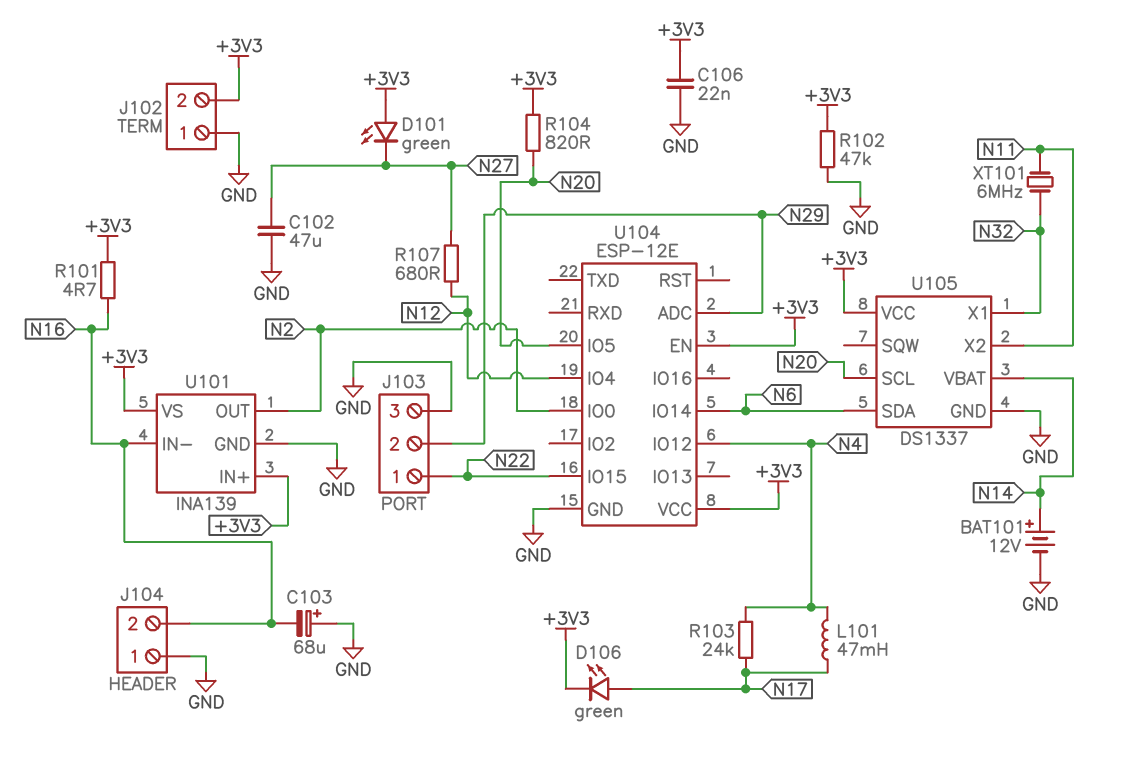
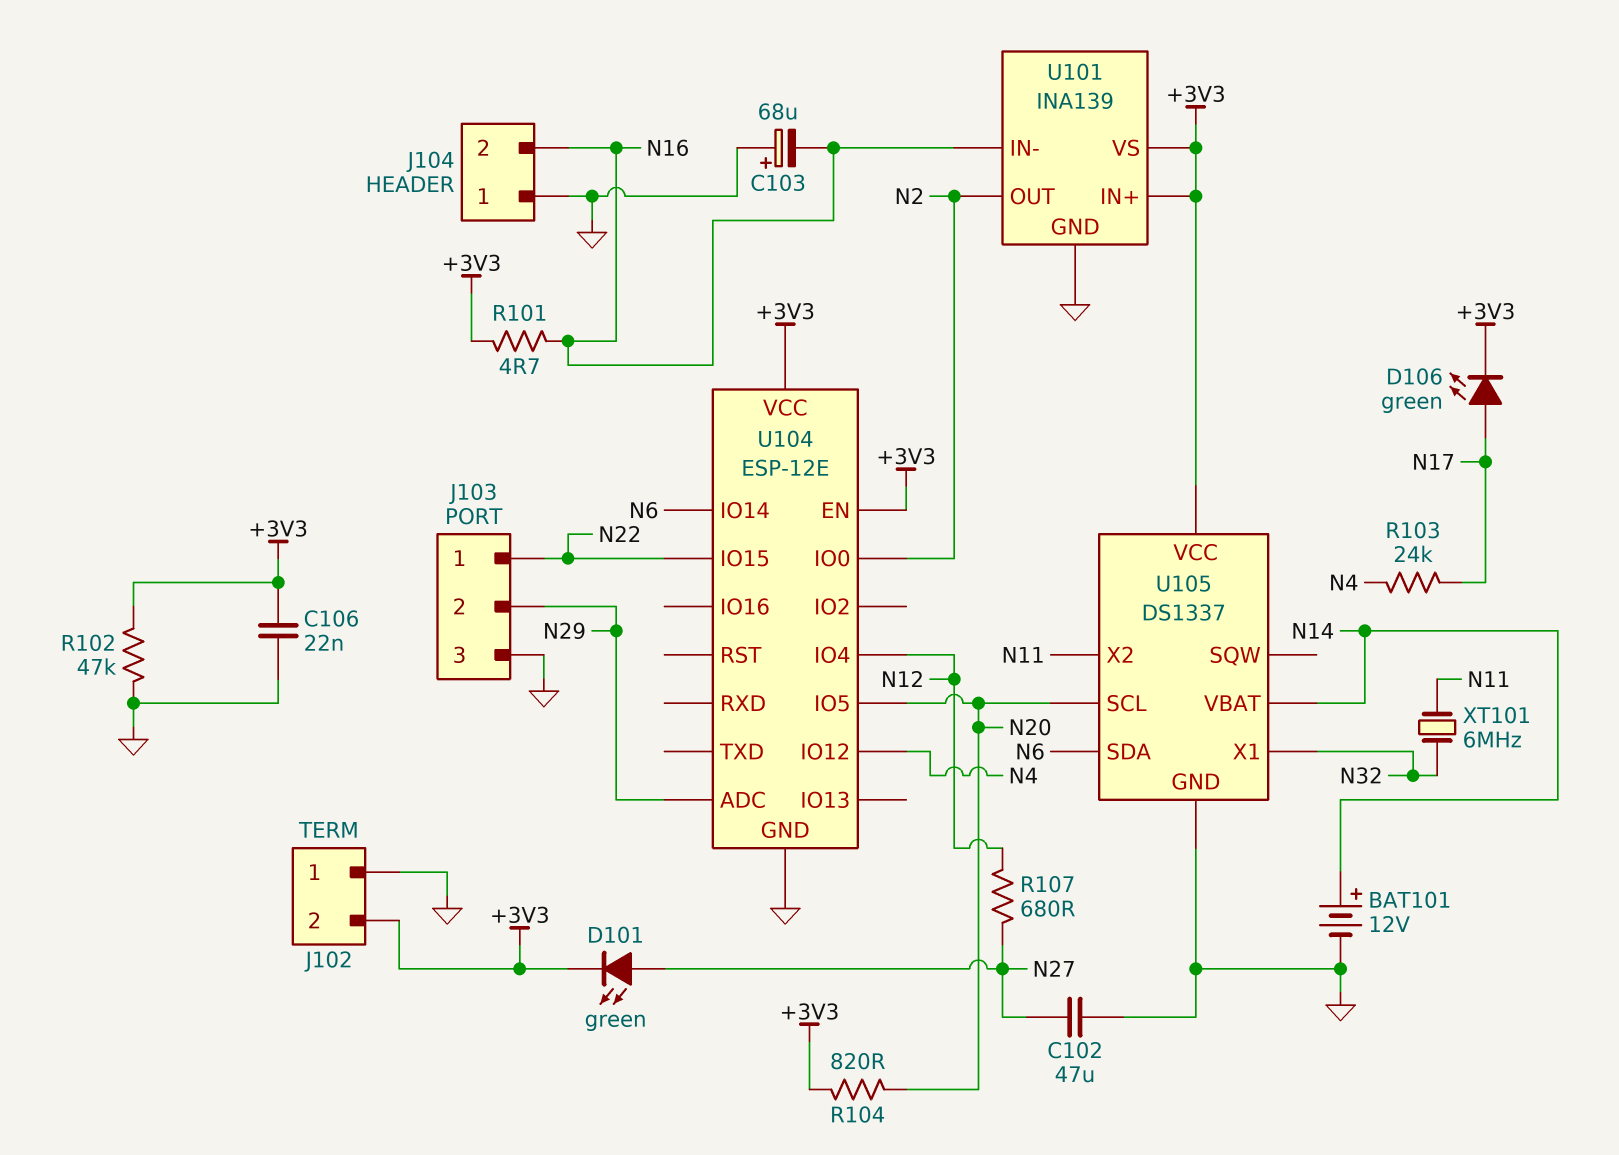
D101: LED green (A +3V3, K N27) -> LED green (A N27, K +3V3)
L101: 47mH (N4, N17) -> none

